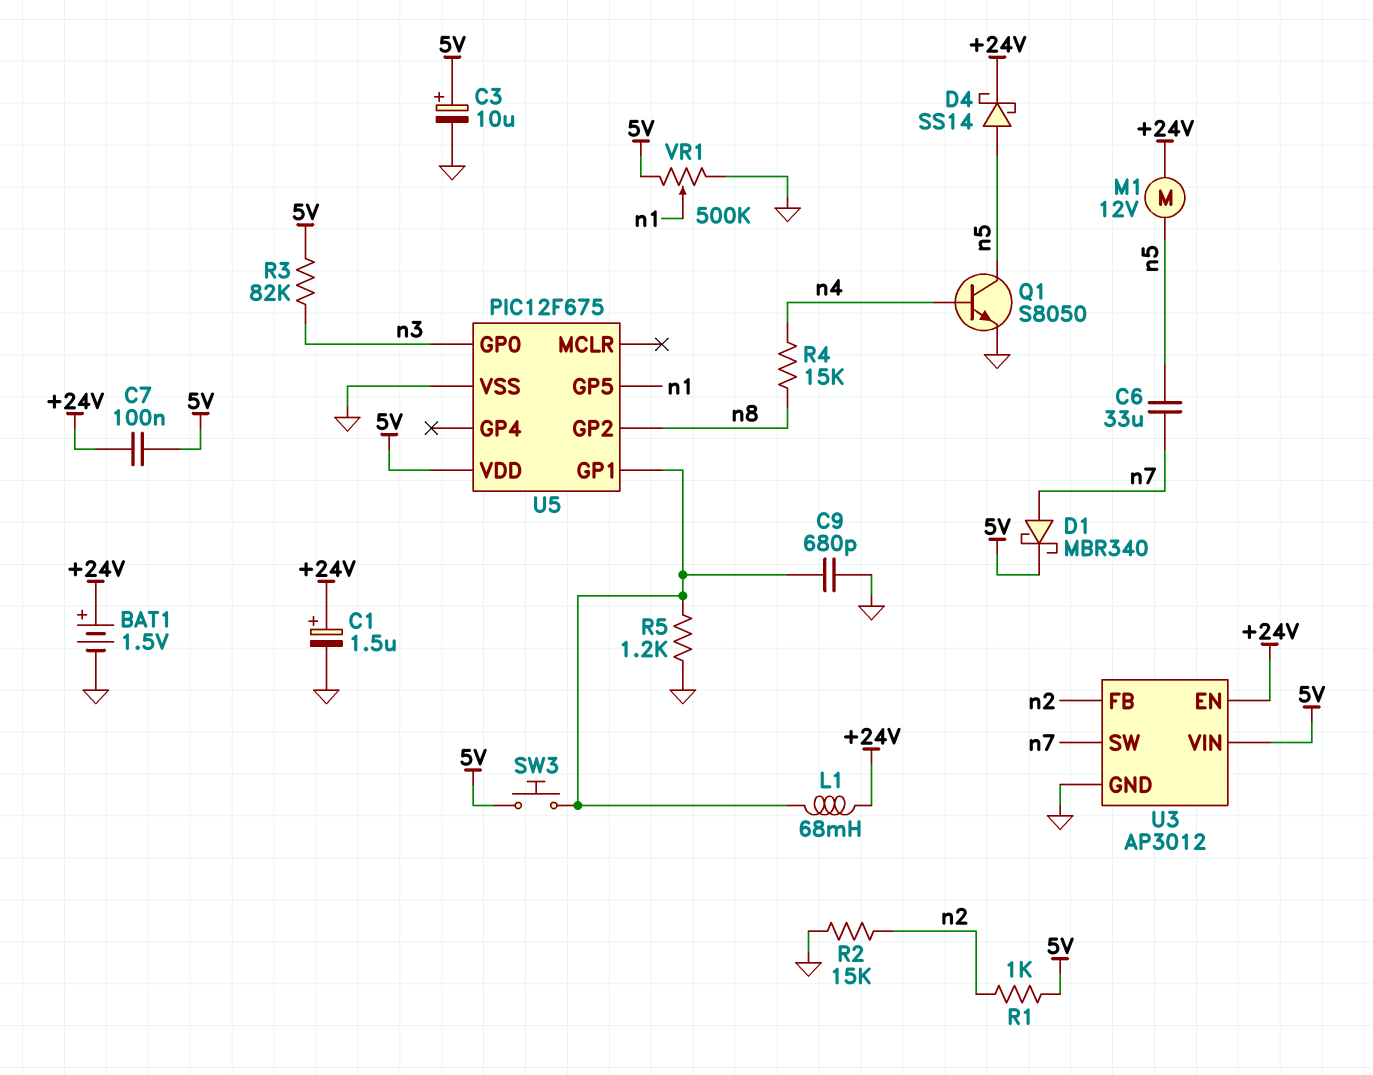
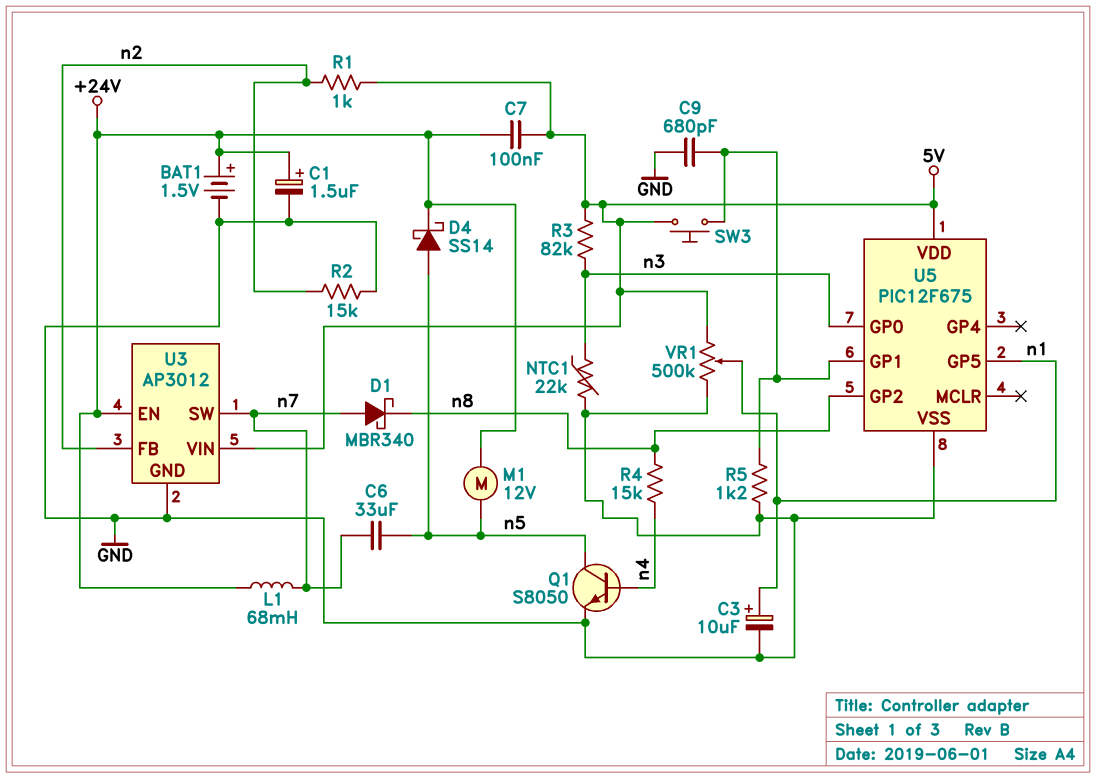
C3: 10uF (plus 5V, minus GND) -> 10uF (plus n1, minus GND)
D1: schottky MBR340 (A n7, K 5V) -> schottky MBR340 (A n7, K n8)
L1: 68mH (+24V, U5/GP1) -> 68mH (+24V, n7)
NTC1: none -> 22k (GND, n3)

